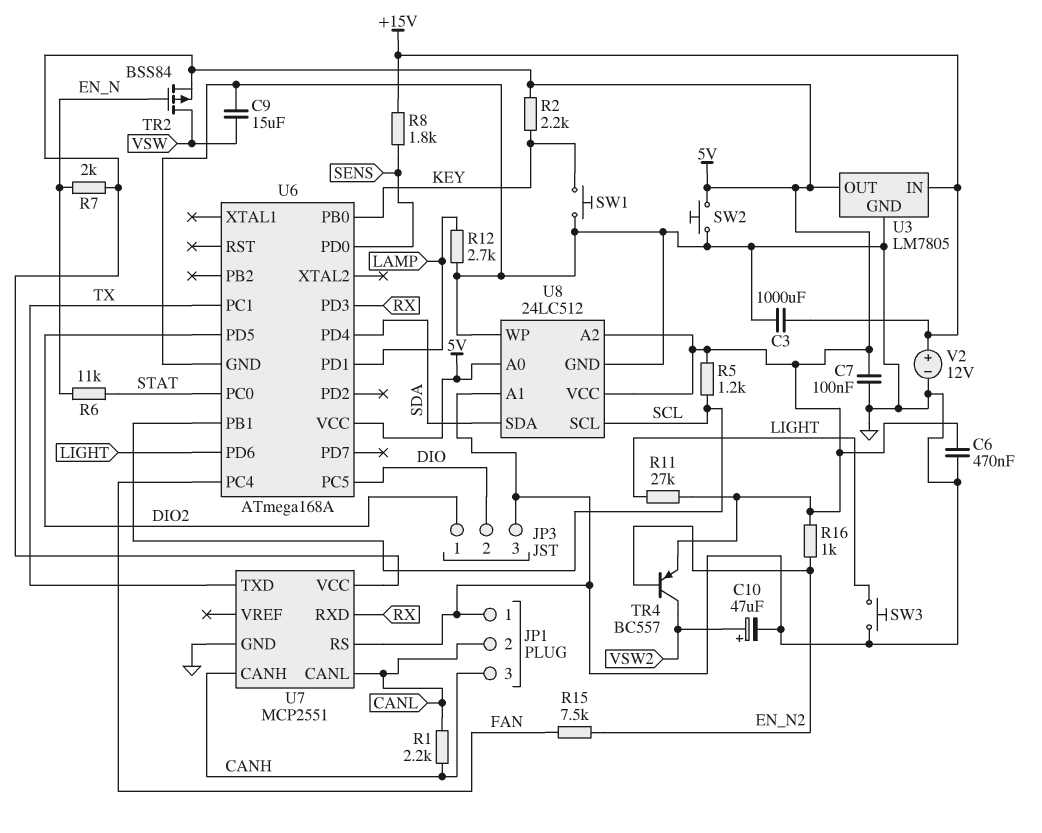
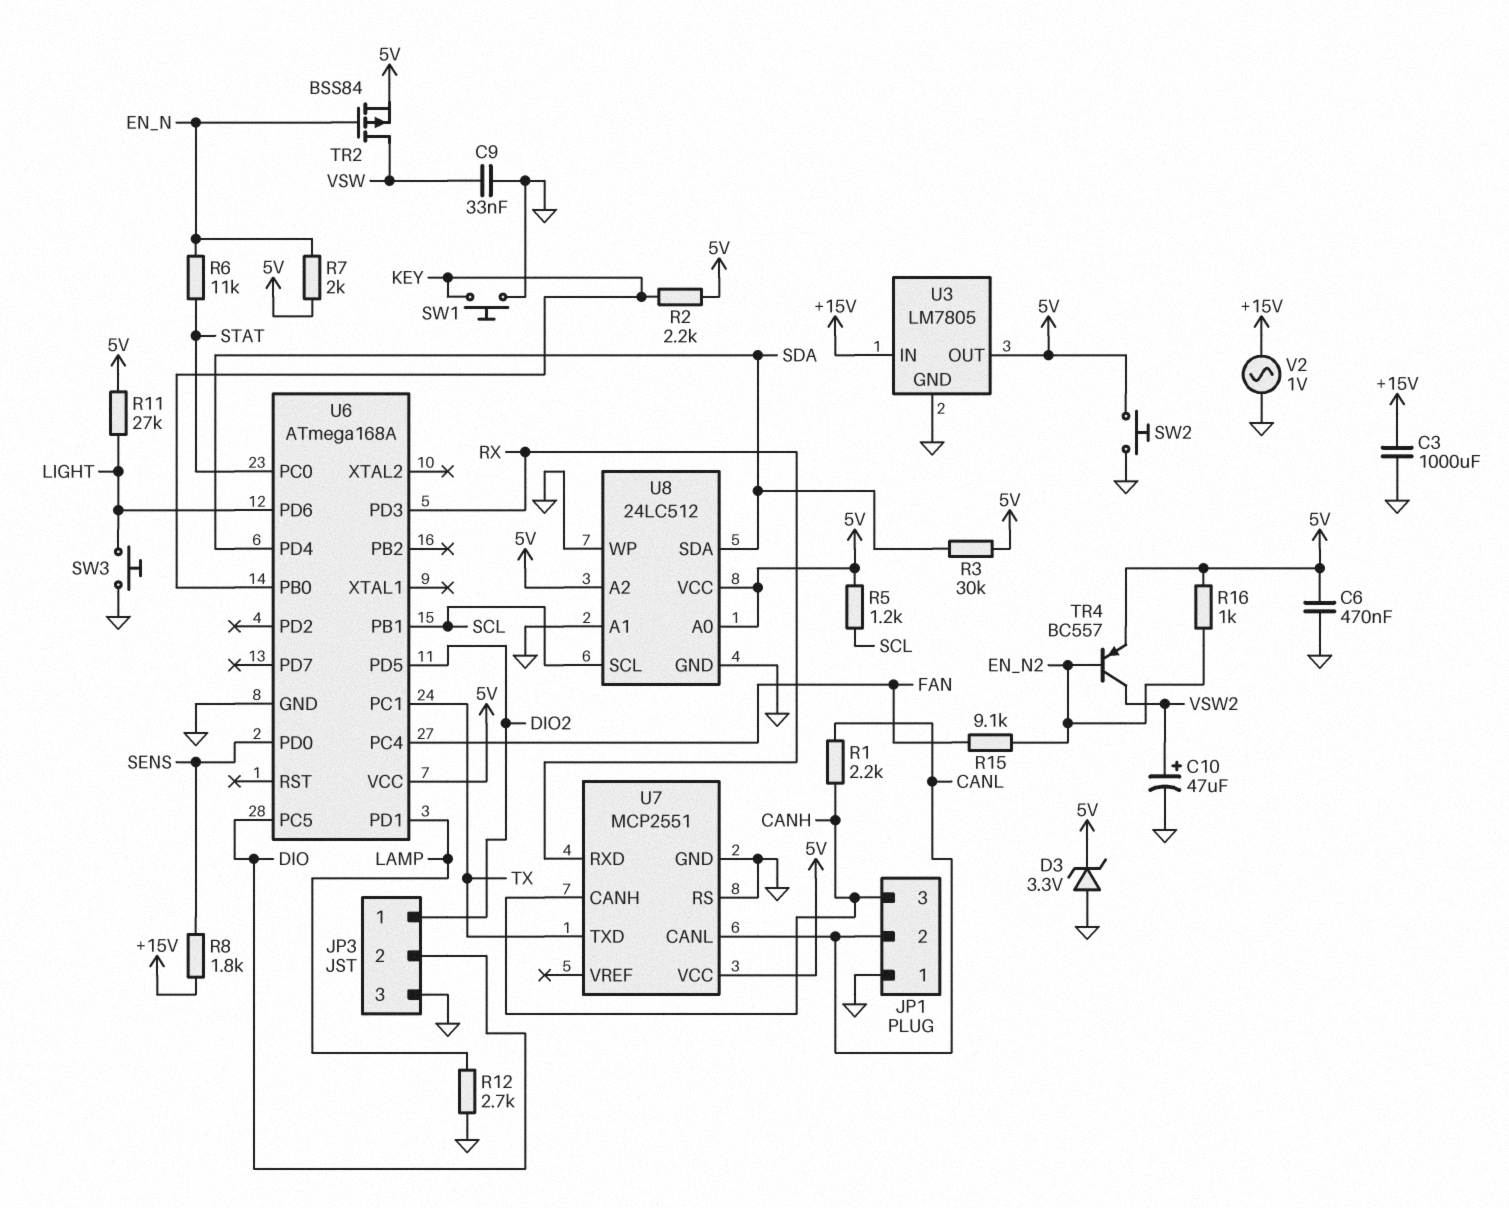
C7: 100nF (5V, GND) -> none
C9: 15uF (GND, VSW) -> 33nF (GND, VSW)
D3: none -> zener 3.3V (A GND, K 5V)
R3: none -> 30k (5V, SDA)
R15: 7.5k (EN_N2, FAN) -> 9.1k (EN_N2, FAN)
V2: 12V (plus +15V, minus GND) -> AC 1V (+15V, GND)

